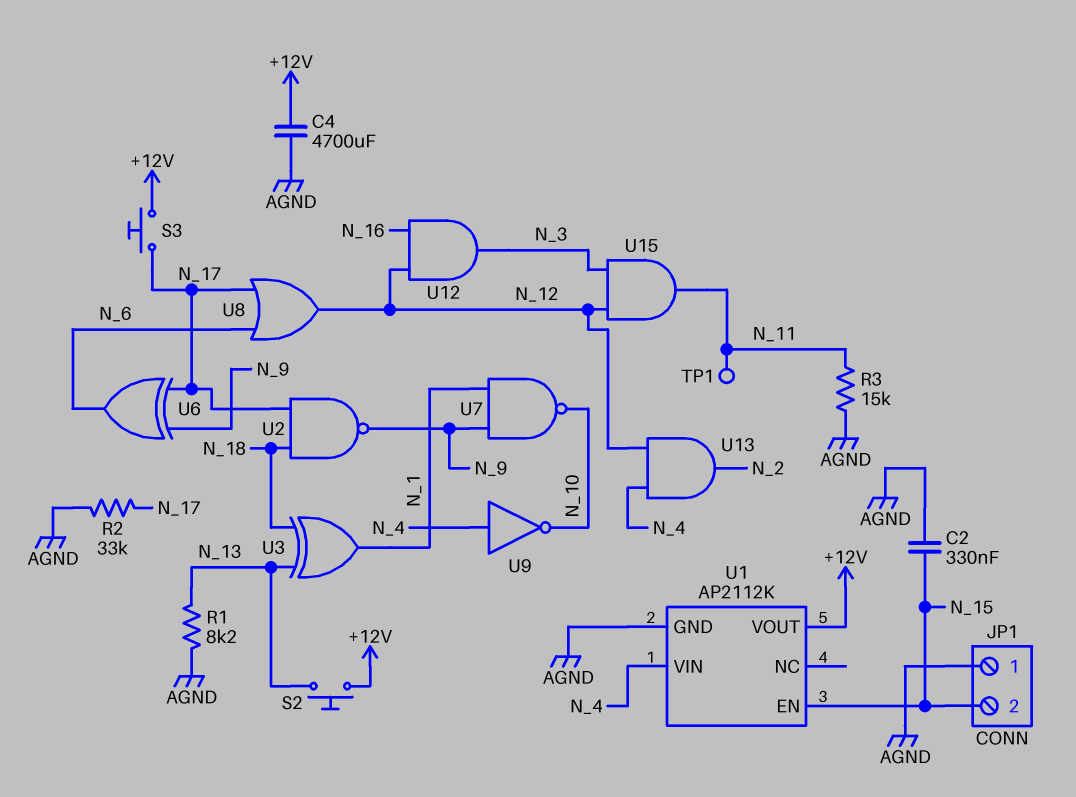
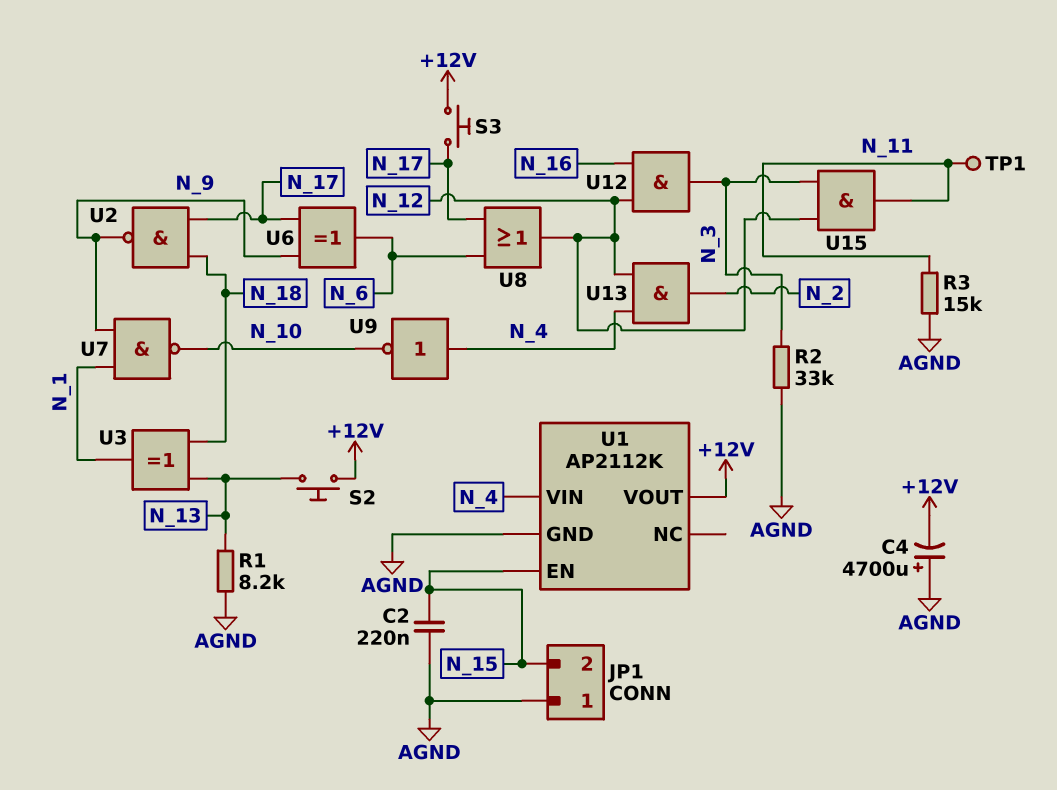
C2: 330nF (AGND, N_15) -> 220nF (AGND, N_15)
C4: 4700uF (+12V, AGND) -> 4700uF (plus AGND, minus +12V)
R2: 33k (AGND, N_17) -> 33k (AGND, N_3)

